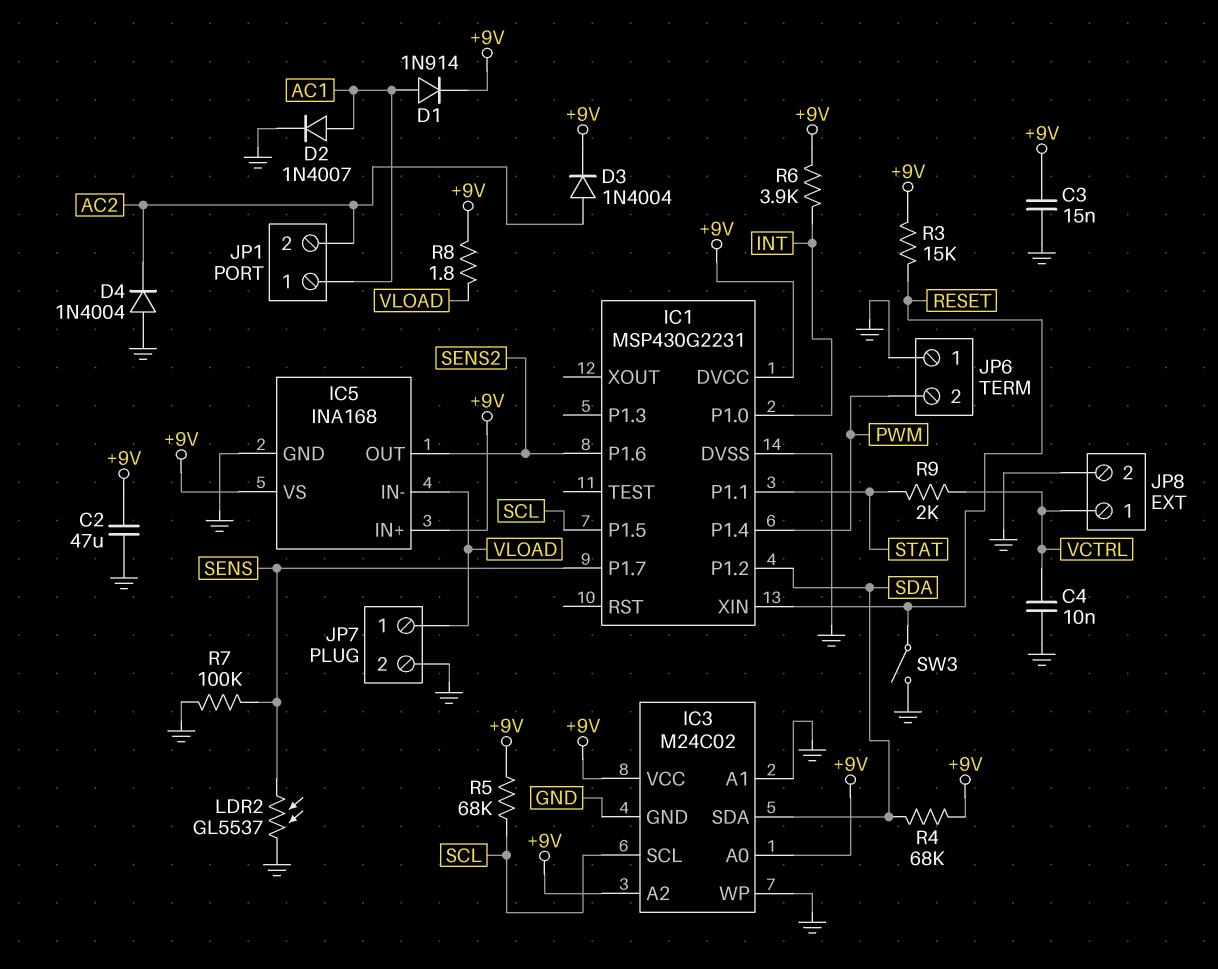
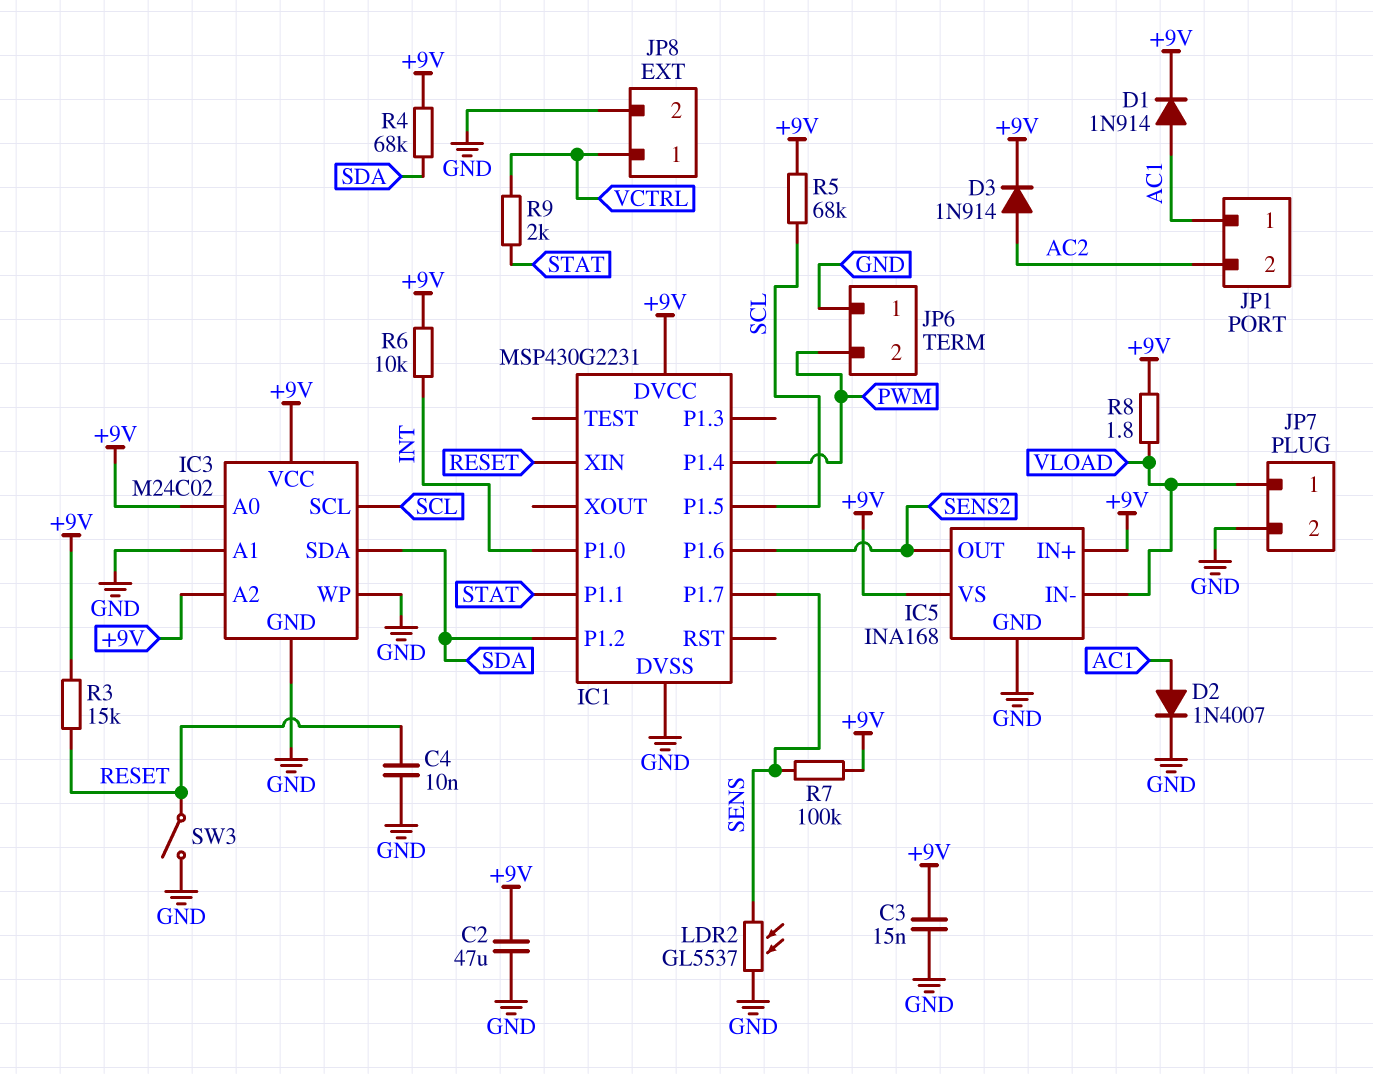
C4: 10nF (GND, VCTRL) -> 10nF (GND, RESET)
D3: diode 1N4004 (A AC2, K +9V) -> diode 1N914 (A AC2, K +9V)
D4: diode 1N4004 (A GND, K AC2) -> none
R6: 3.9k (+9V, INT) -> 10k (+9V, INT)
R7: 100k (GND, SENS) -> 100k (+9V, SENS)

